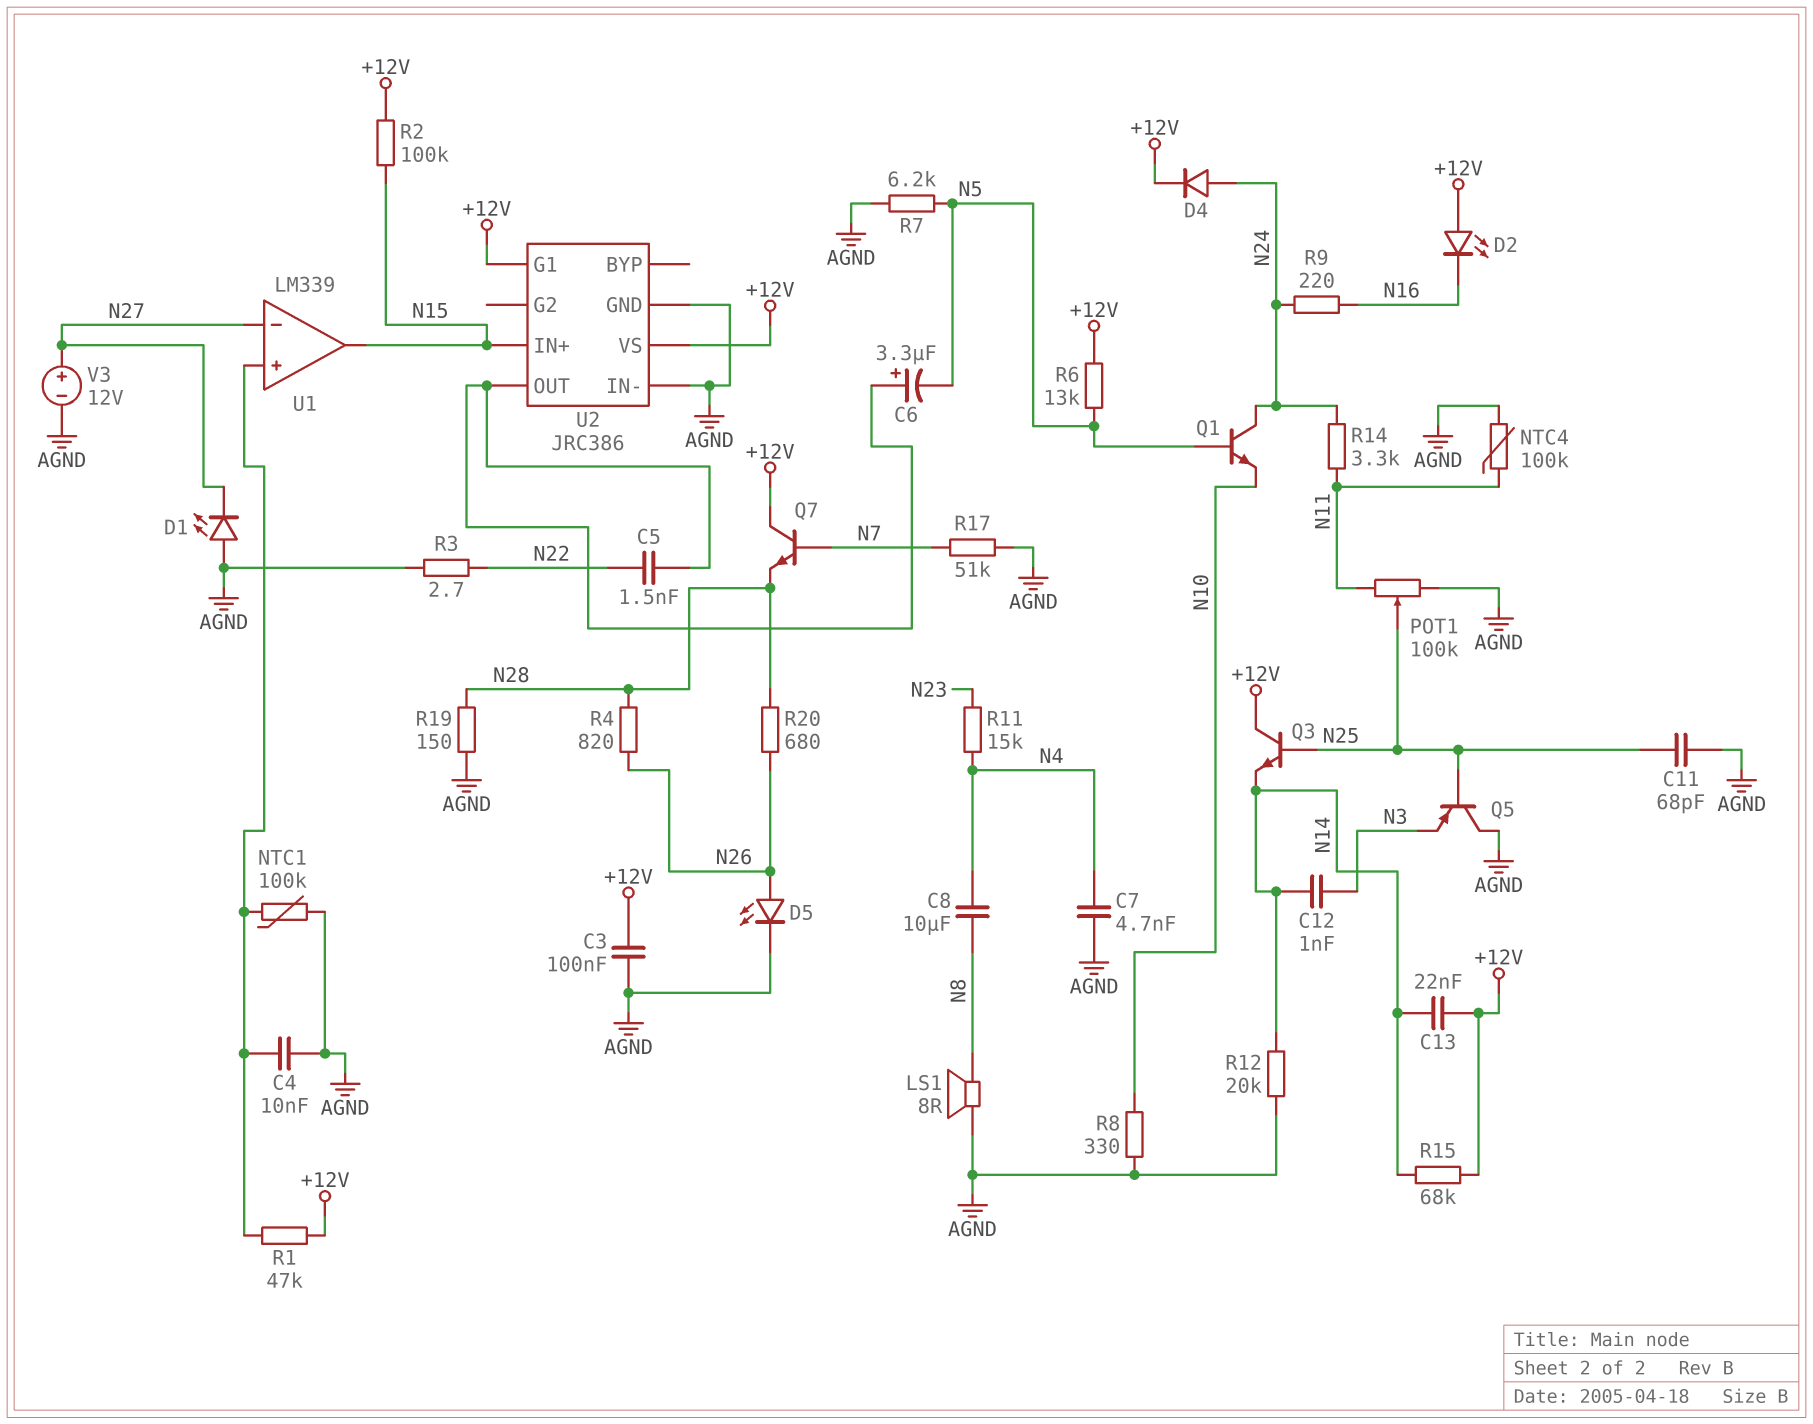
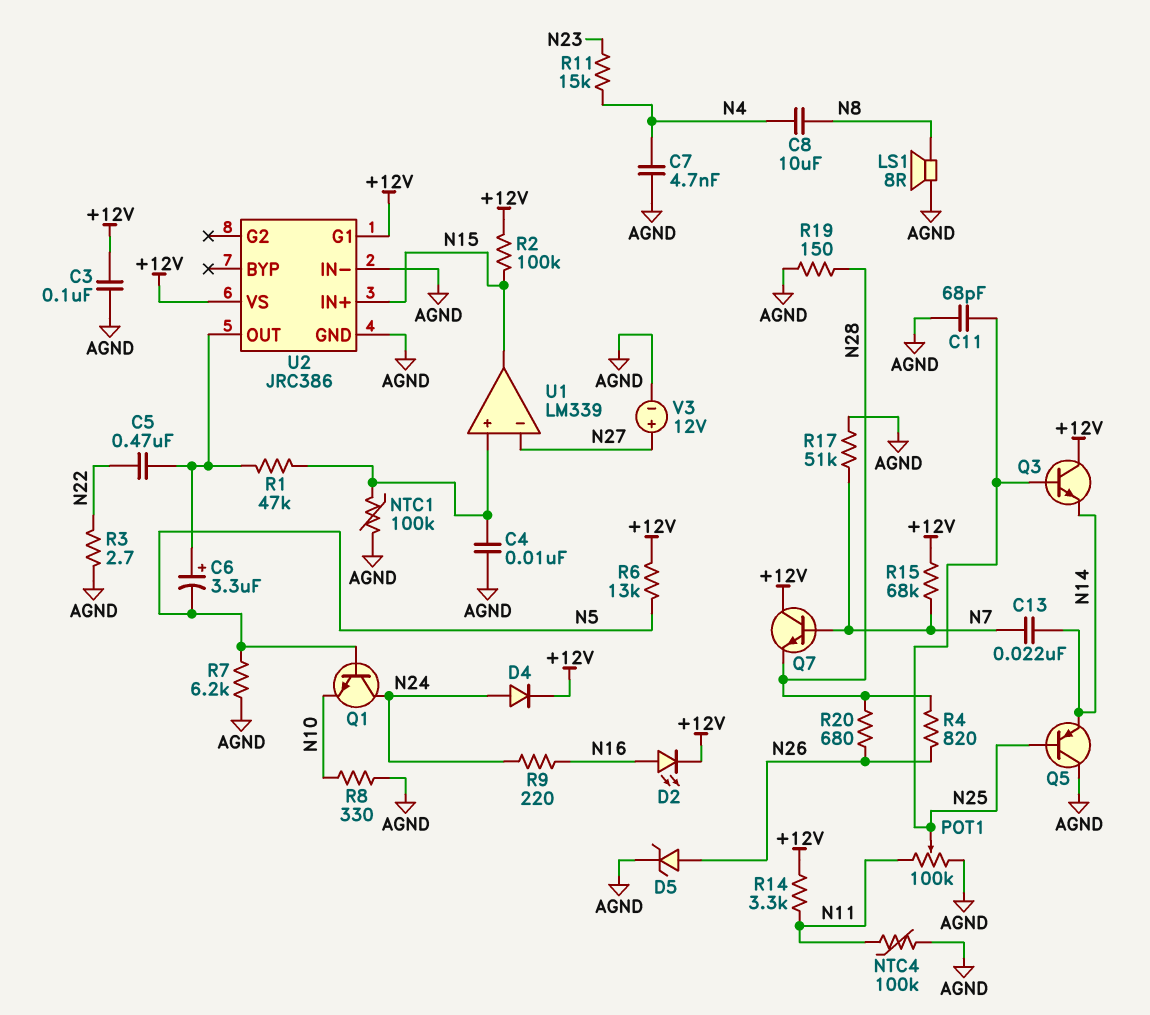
C5: 1.5nF (N22, U2/OUT) -> 470nF (N22, U2/OUT)
C12: 1nF (N3, N14) -> none
C13: 22nF (+12V, N14) -> 22nF (N7, N14)
D1: LED (A AGND, K N27) -> none
D2: LED (A +12V, K N16) -> LED (A N16, K +12V)
D5: LED (A N26, K AGND) -> zener (A N26, K AGND)
Q5: PNP (B N25, C AGND, E N3) -> PNP (B N25, C AGND, E N14)
R1: 47k (+12V, U1/in+) -> 47k (U1/in+, U2/OUT)
R12: 20k (AGND, N14) -> none
R14: 3.3k (N11, N24) -> 3.3k (+12V, N11)
R15: 68k (+12V, N14) -> 68k (+12V, N7)

